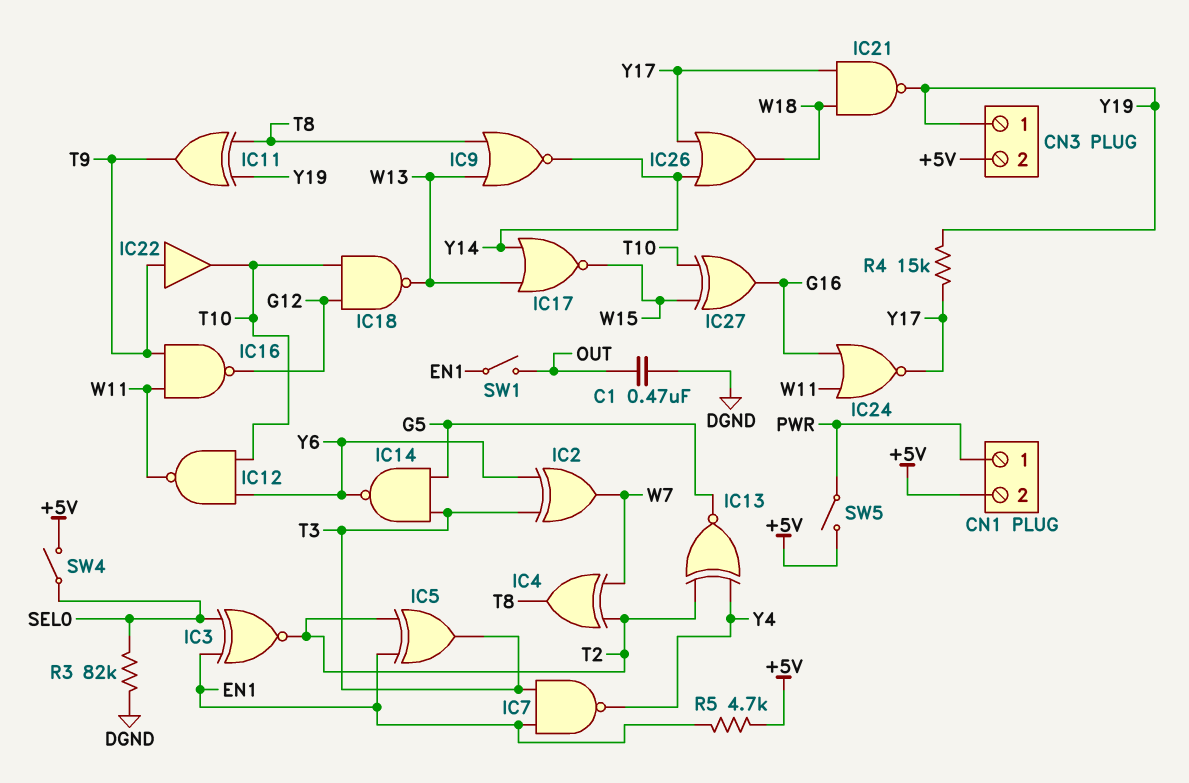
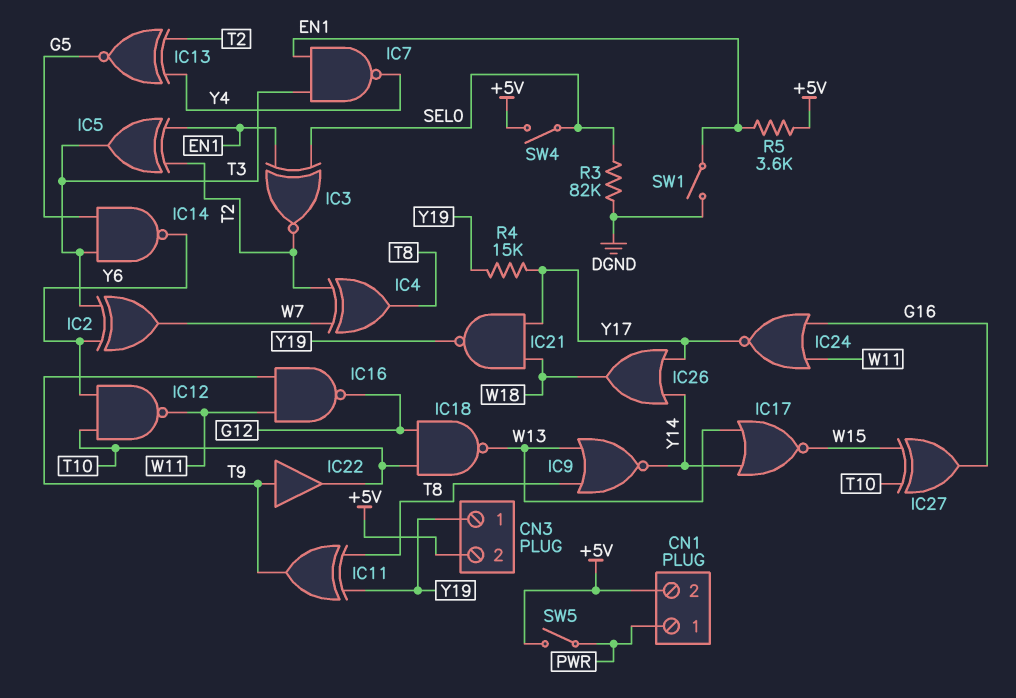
C1: 470nF (DGND, OUT) -> none
R5: 4.7k (+5V, EN1) -> 3.6k (+5V, EN1)
SW1: switch (EN1, OUT) -> switch (DGND, EN1)

